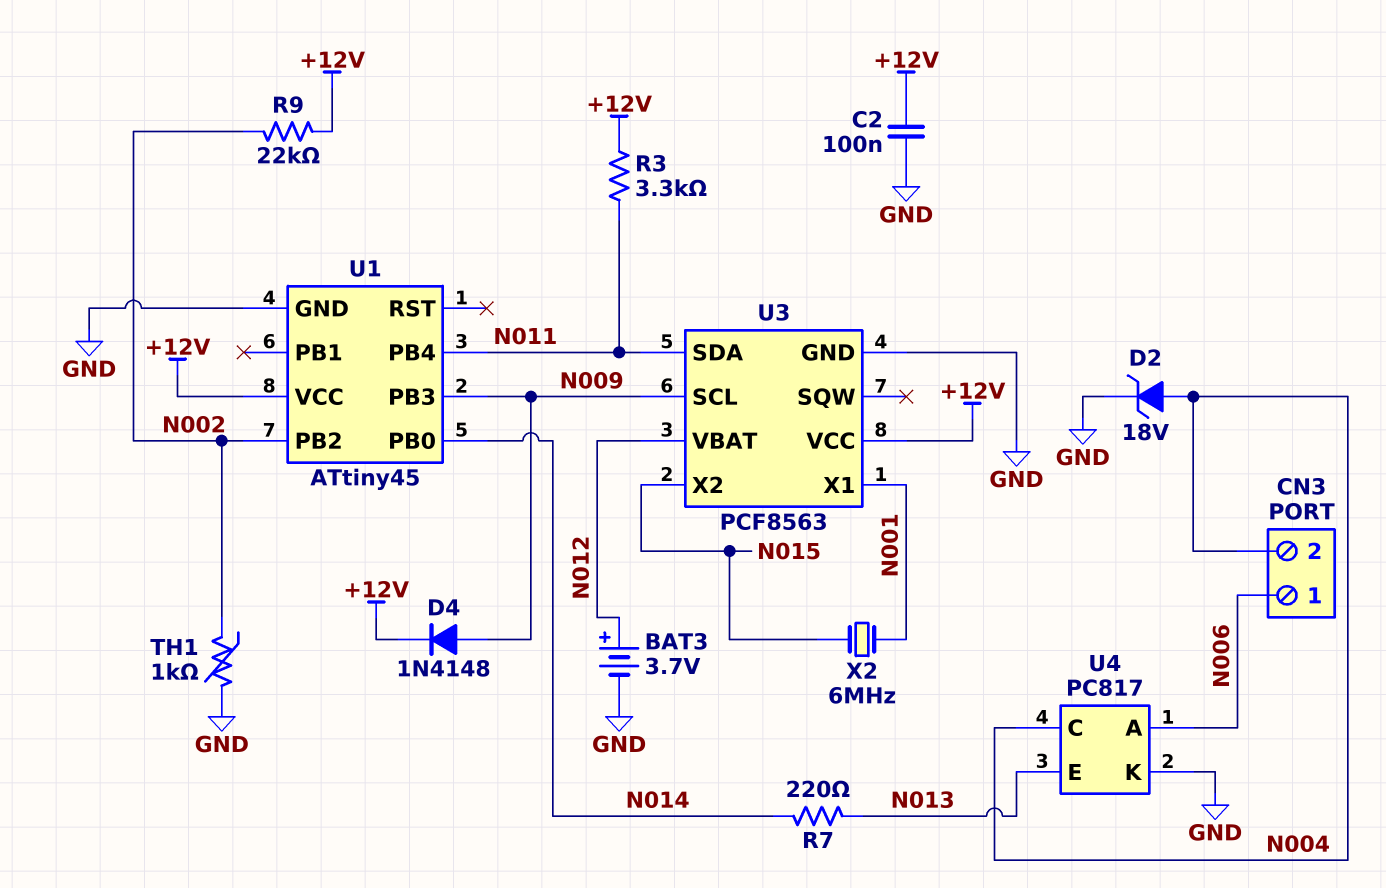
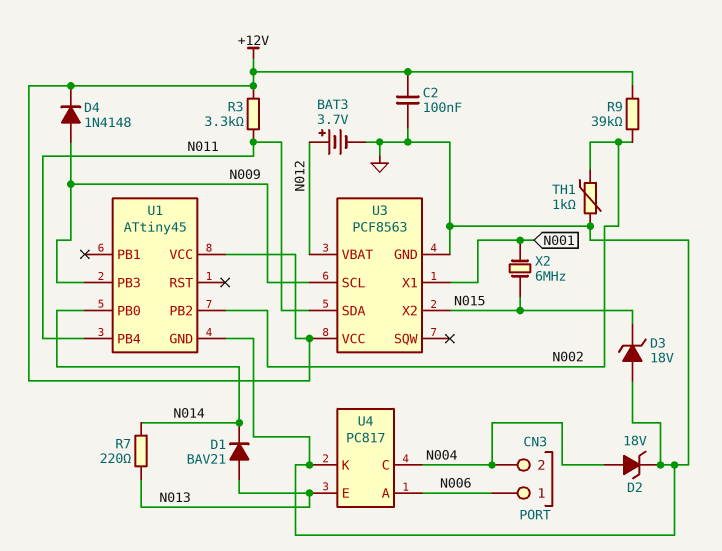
D1: none -> diode BAV21 (A N013, K N014)
D3: none -> zener 18V (A GND, K N015)
R9: 22k (+12V, N002) -> 39k (+12V, N002)

